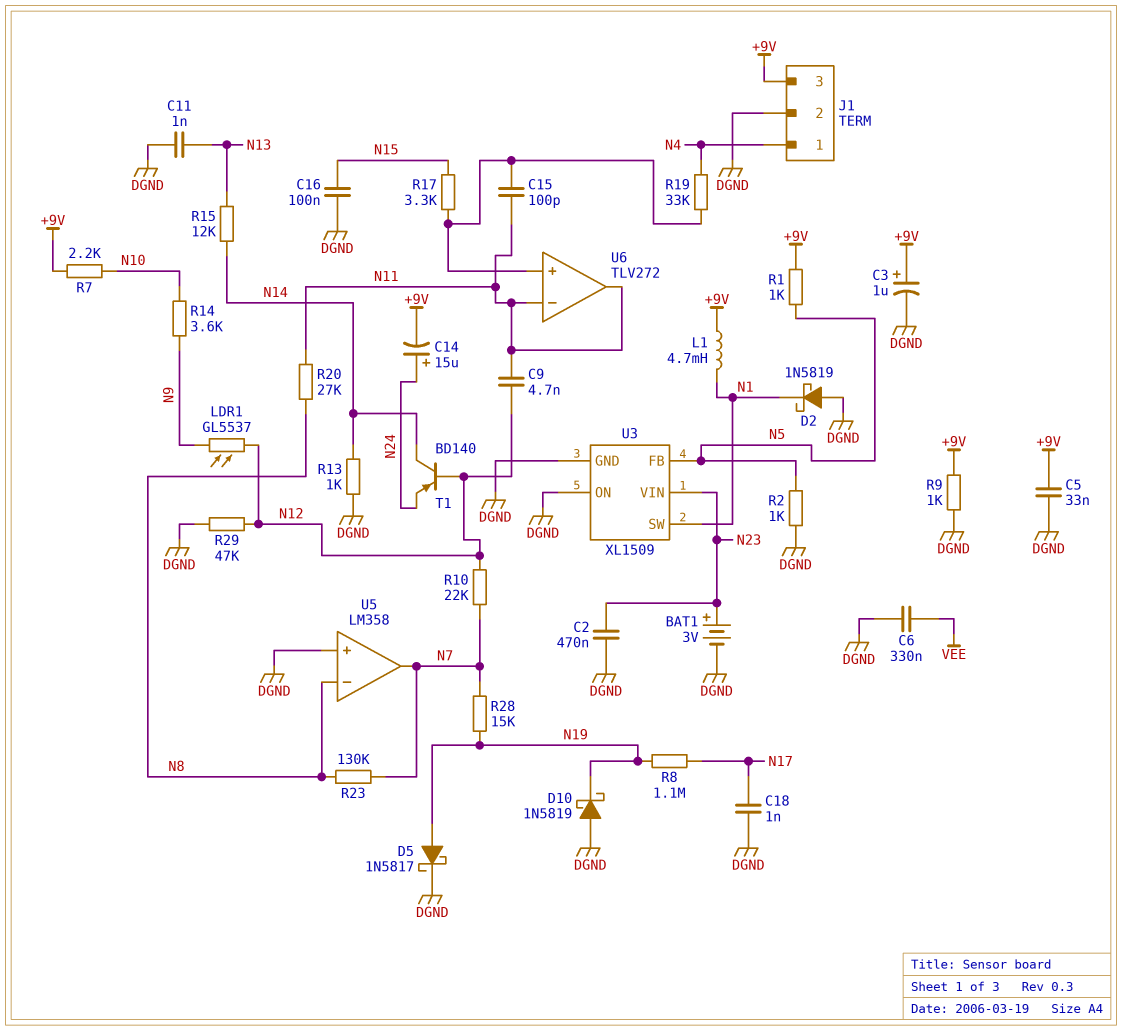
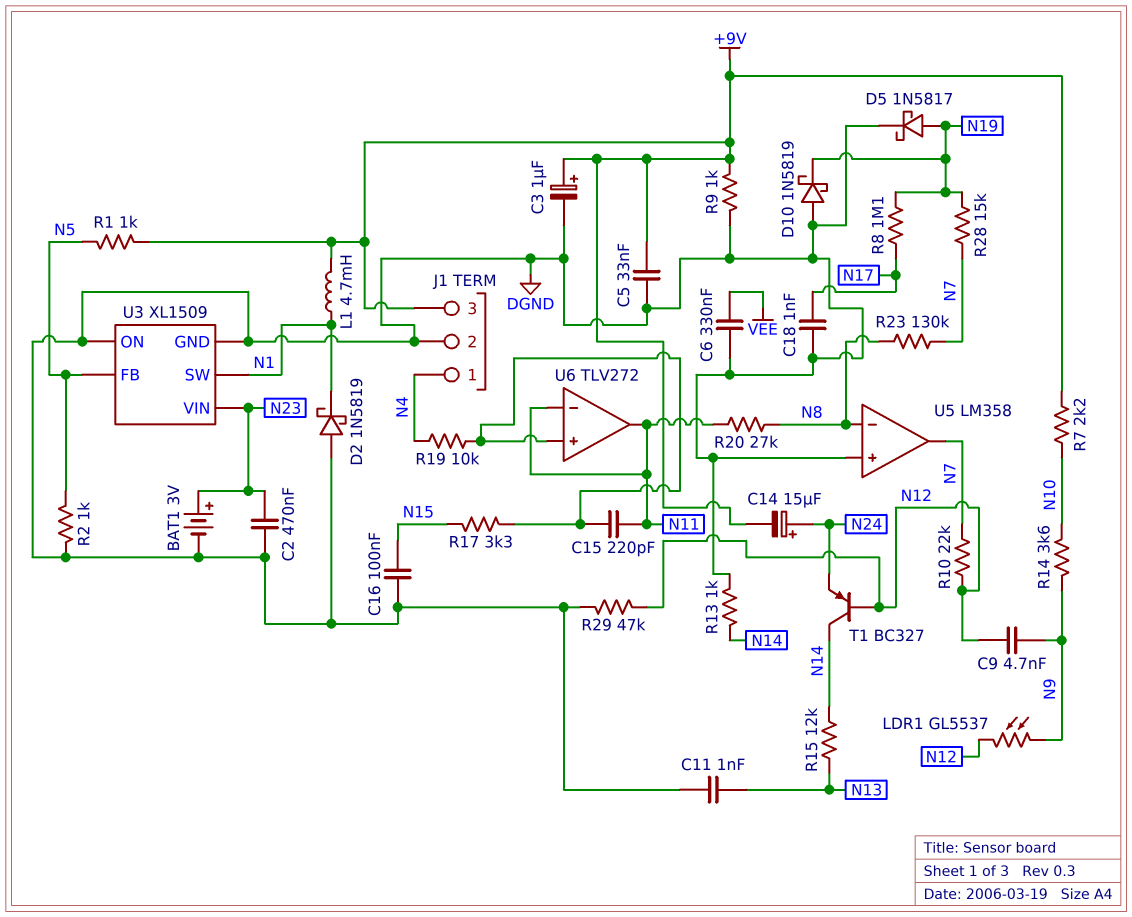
C9: 4.7nF (N11, N12) -> 4.7nF (N9, N12)
C15: 100pF (N11, U6/in+) -> 220pF (N11, U6/in+)
R19: 33k (N4, U6/in+) -> 10k (N4, U6/in+)
T1: PNP BD140 (B N12, C N14, E N24) -> PNP BC327 (B N12, C N14, E N24)

